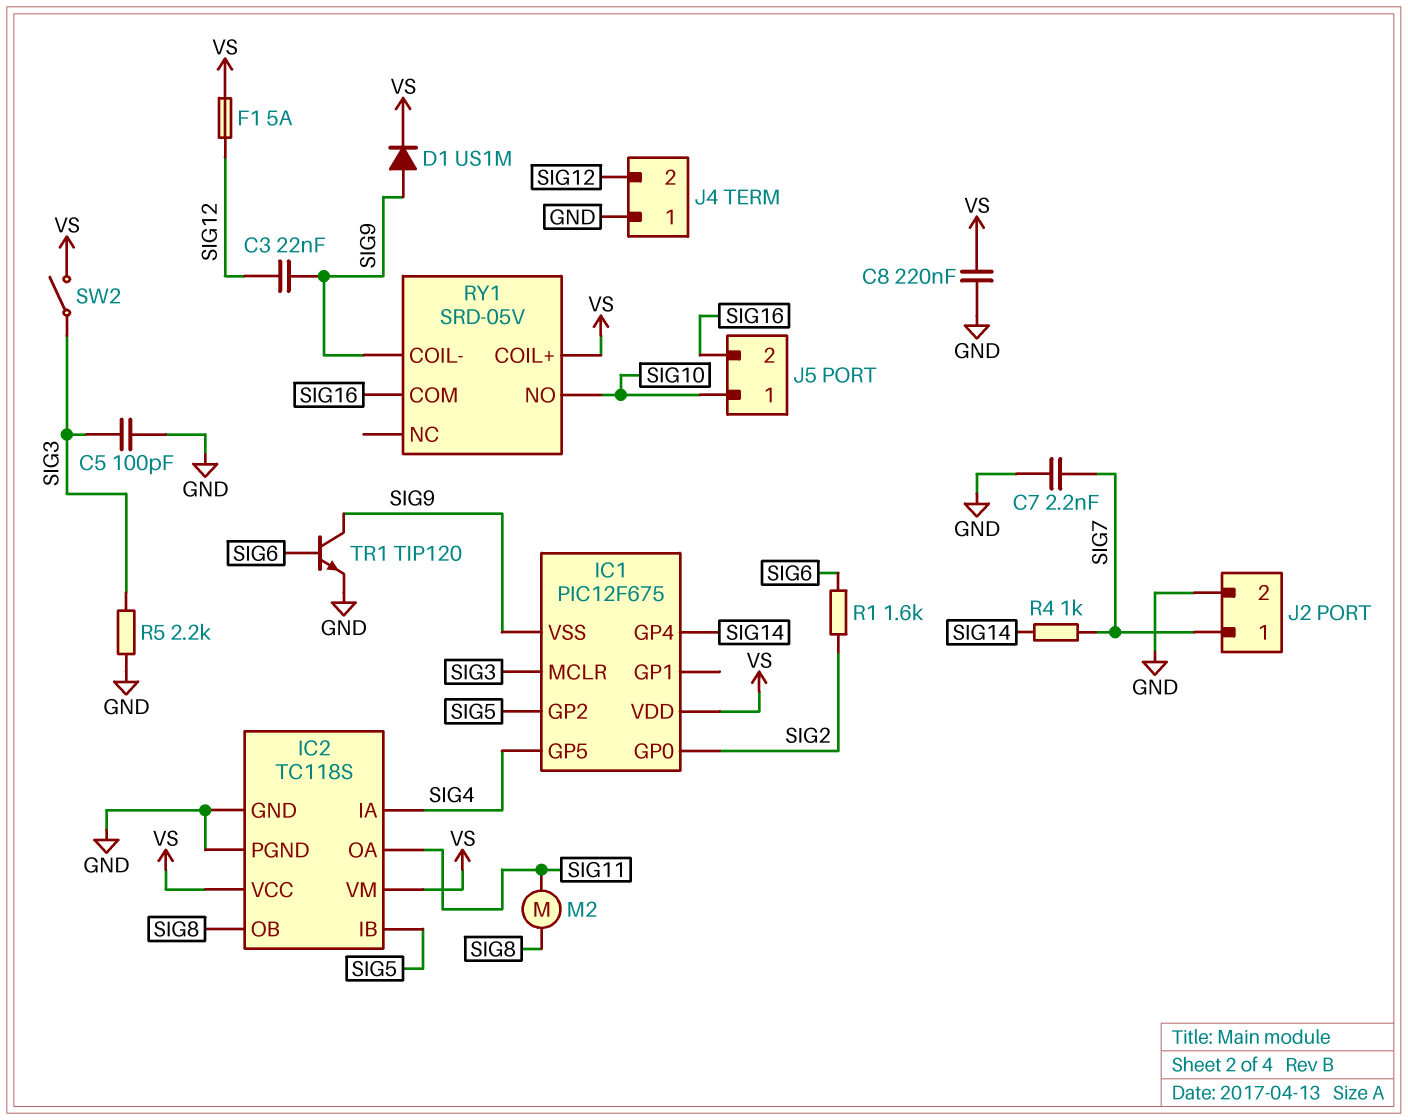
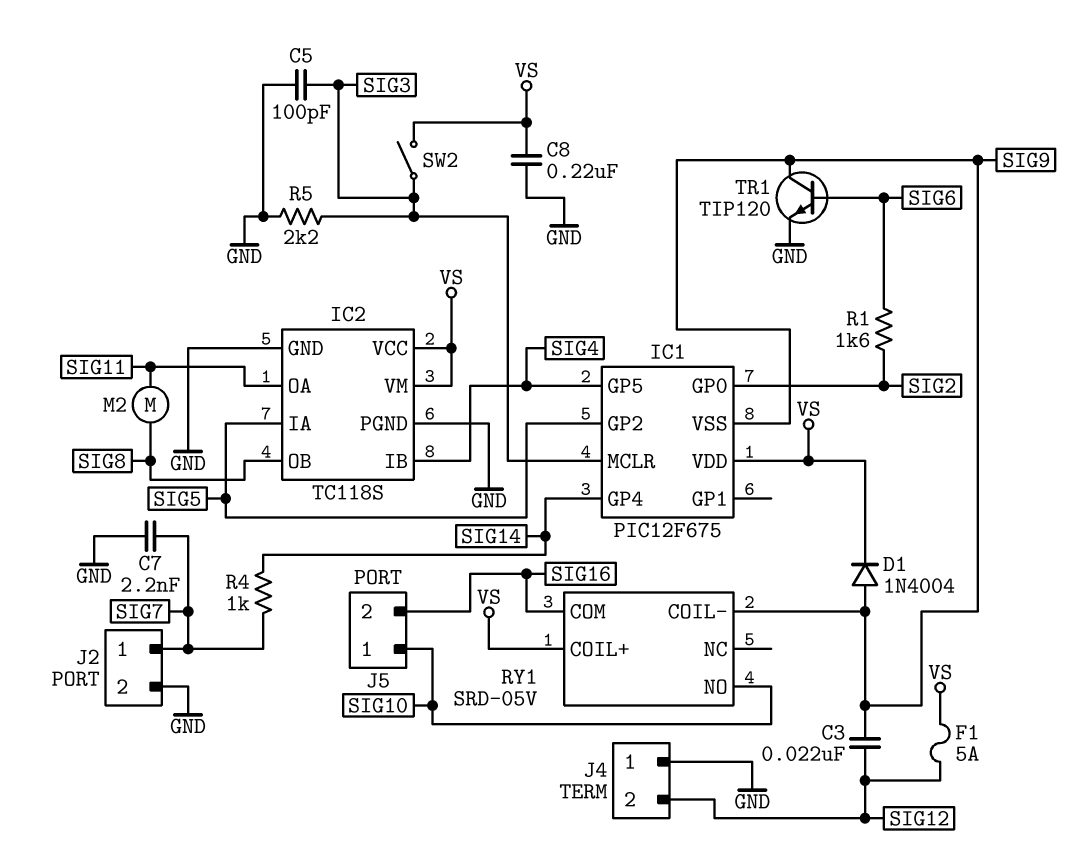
D1: diode US1M (A SIG9, K VS) -> diode 1N4004 (A SIG9, K VS)
IC2 pin IA: SIG4 -> SIG5
IC2 pin IB: SIG5 -> SIG4

